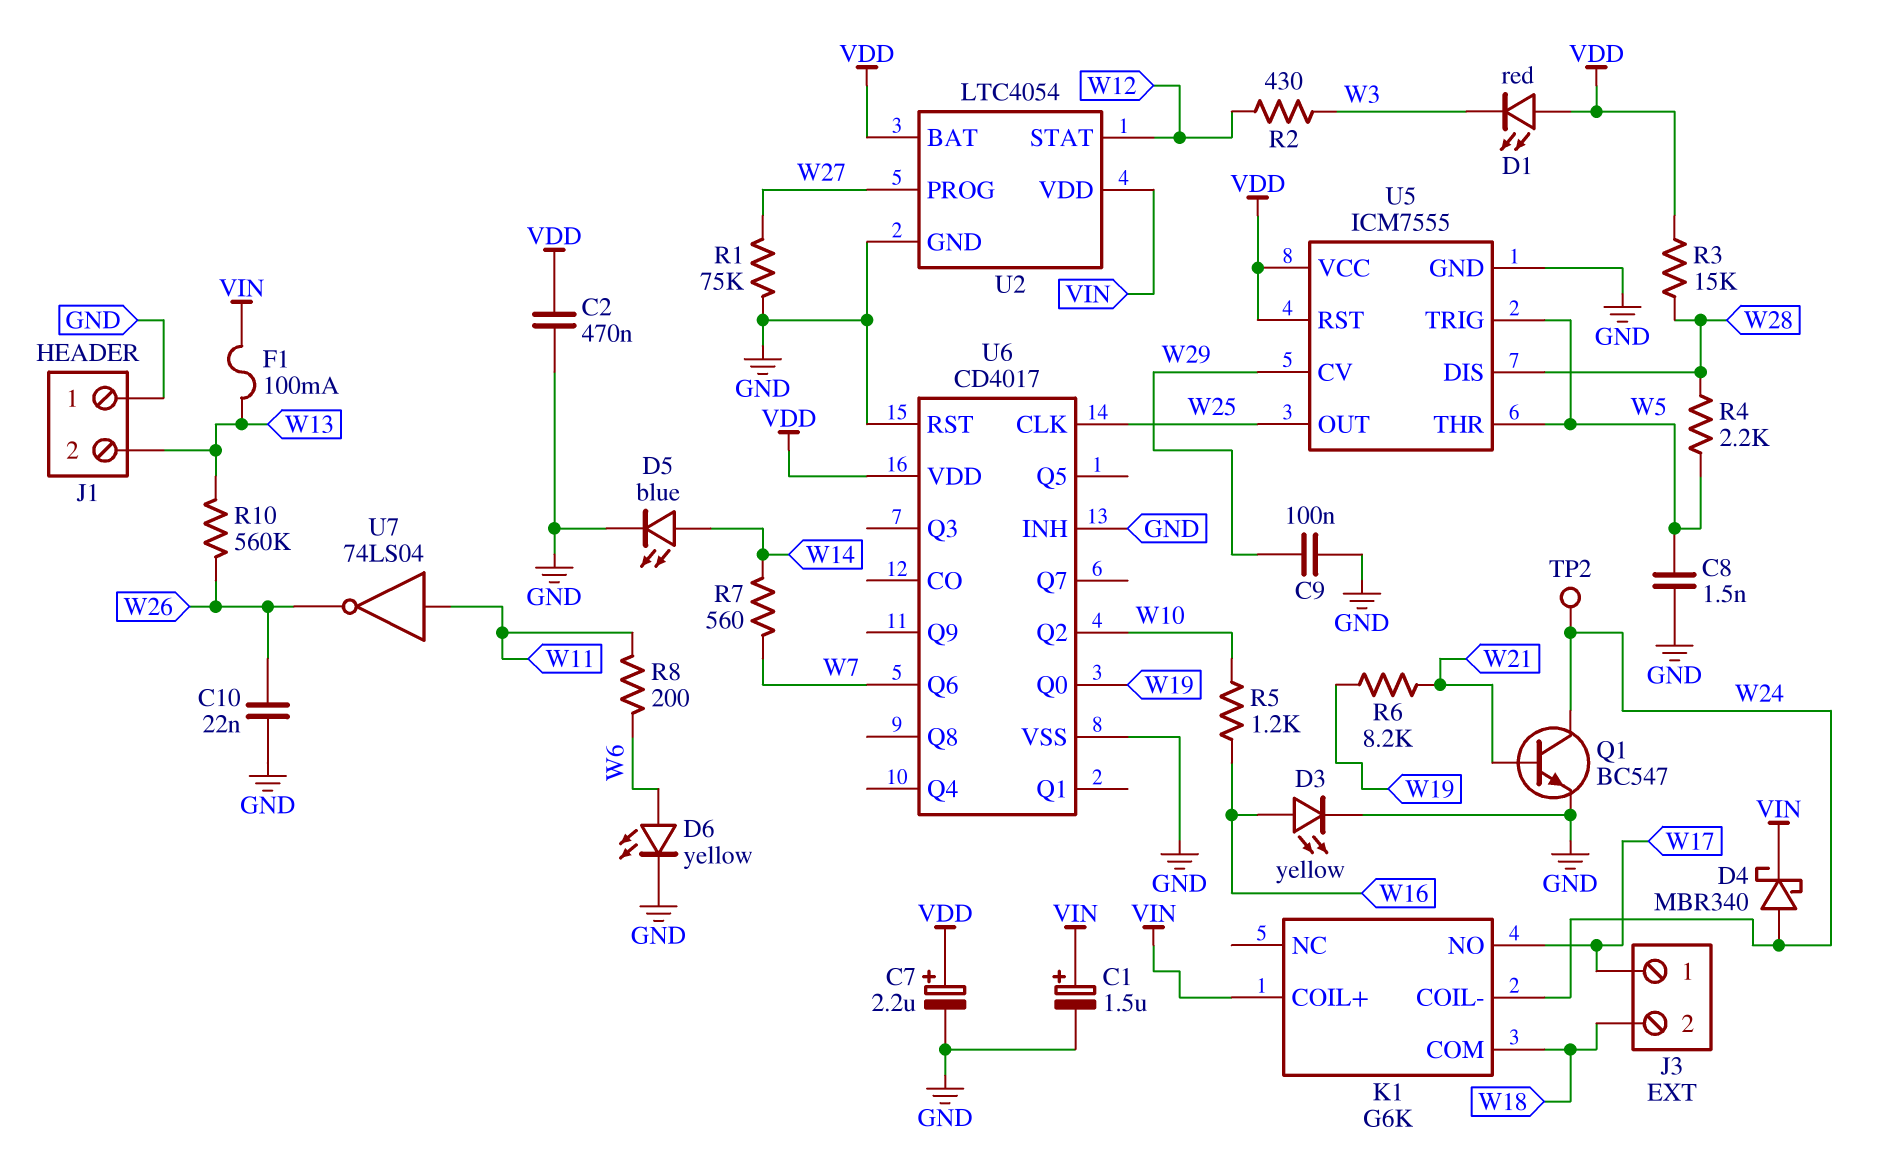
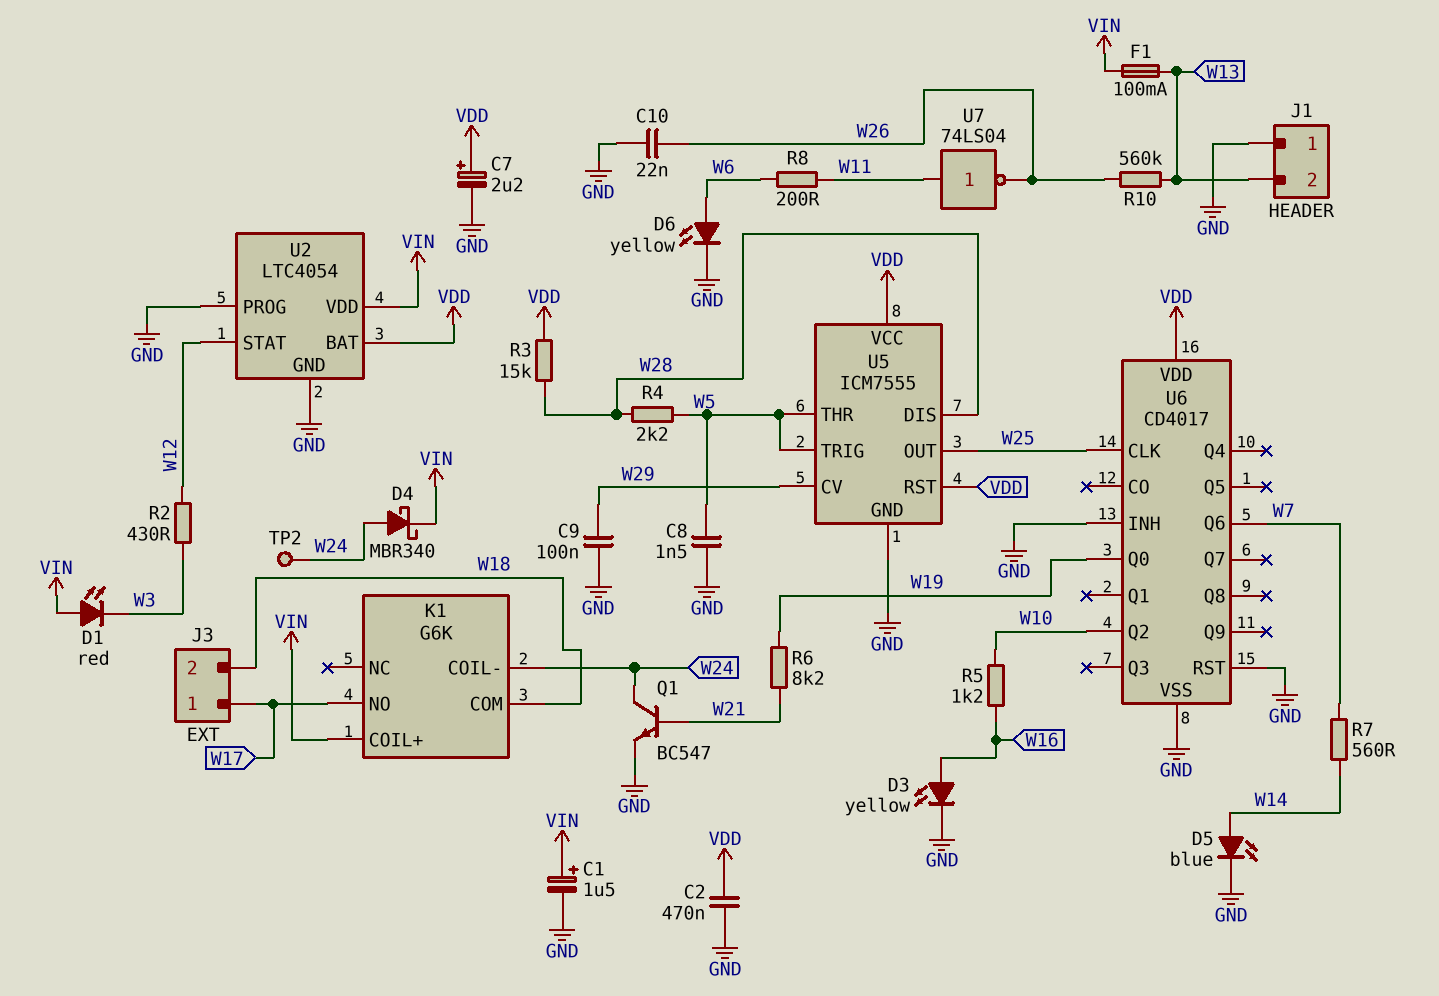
D1: LED red (A VDD, K W3) -> LED red (A VIN, K W3)
R1: 75k (GND, W27) -> none
U2 pin PROG: W27 -> GND

